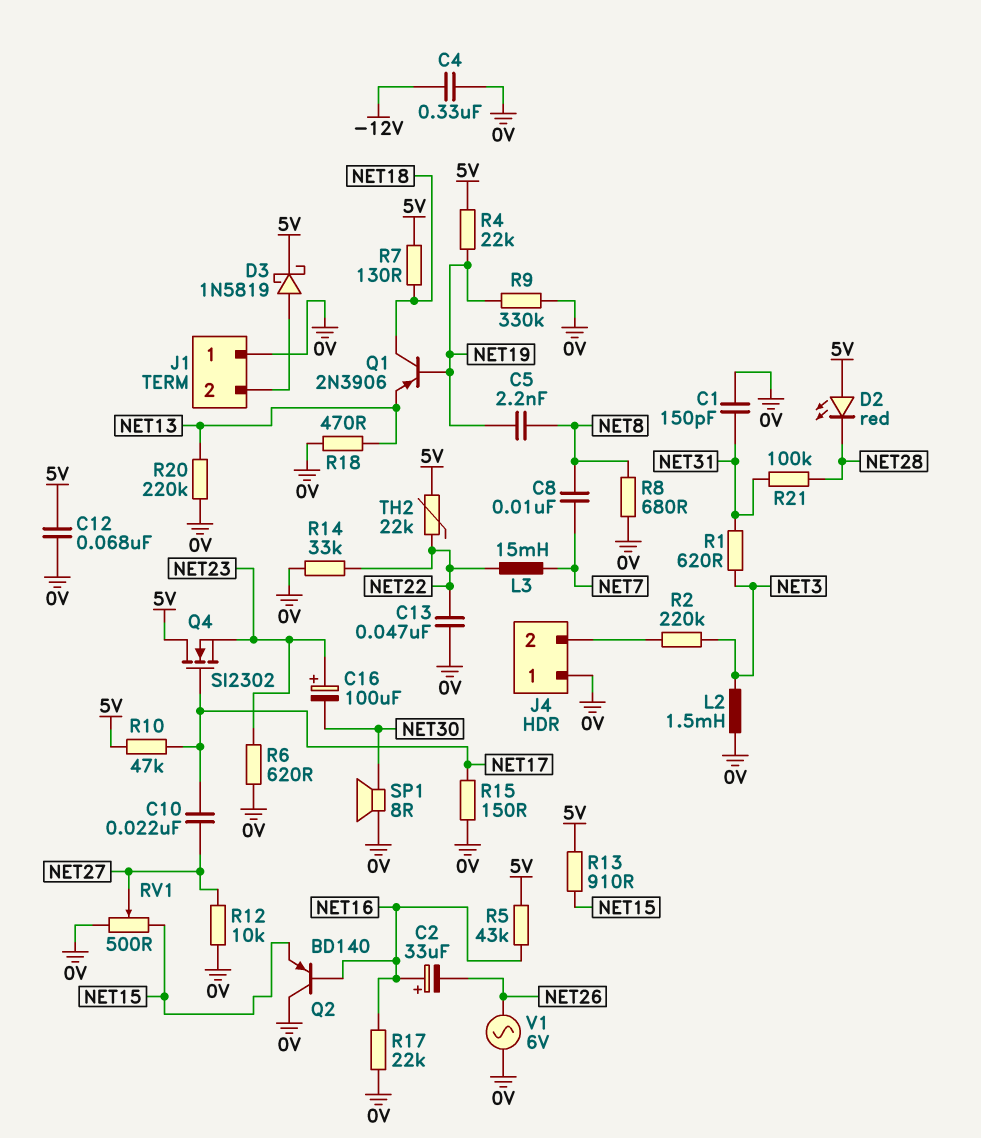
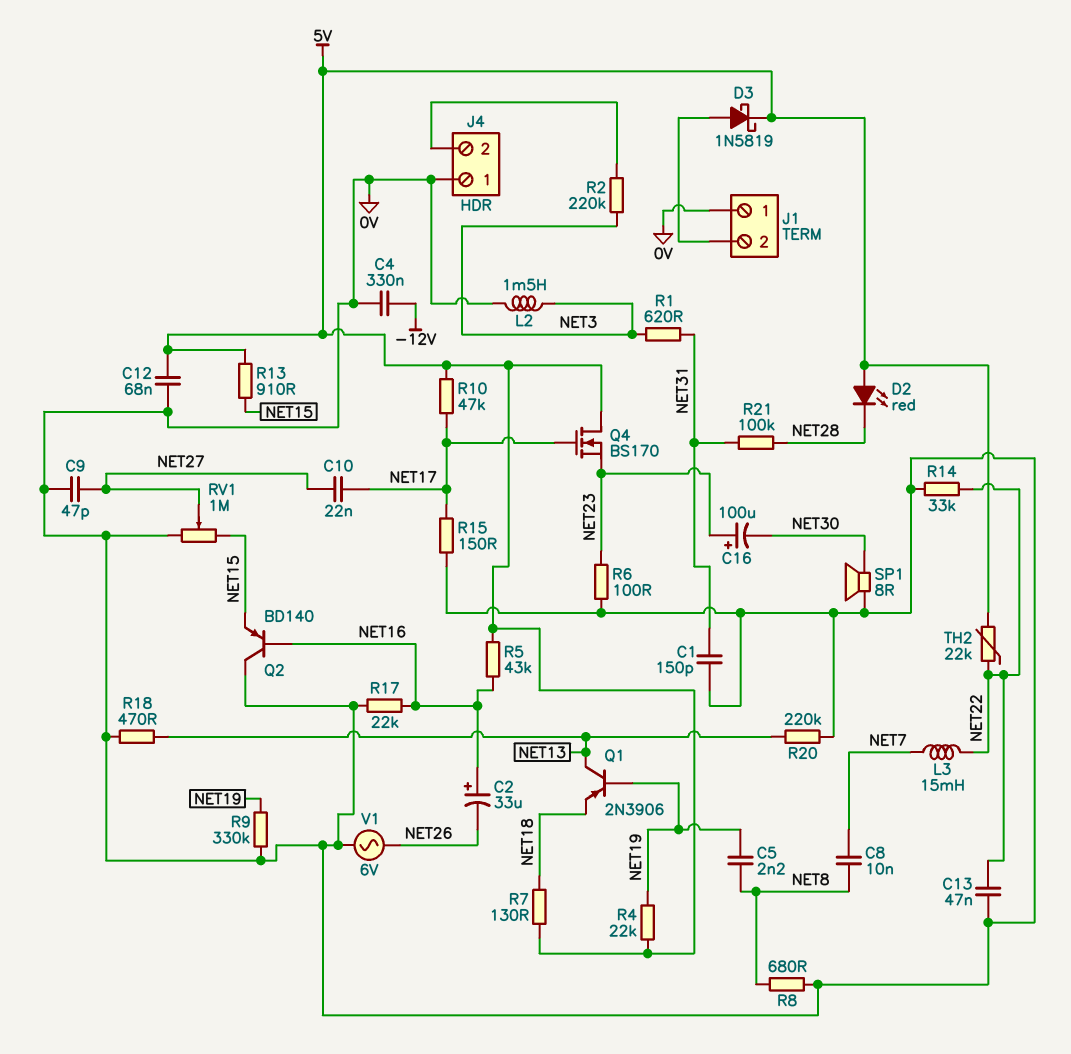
C9: none -> 47pF (0V, NET27)
Q1: PNP 2N3906 (B NET19, C NET18, E NET13) -> PNP 2N3906 (B NET19, C NET13, E NET18)
Q4: NMOS SI2302 (G NET17, D 5V, S NET23) -> NMOS BS170 (G NET17, D 5V, S NET23)
R6: 620 (0V, NET23) -> 100 (0V, NET23)
R12: 10k (0V, NET27) -> none
RV1: 500 (0V, NET15, wiper NET27) -> 1M (0V, NET15, wiper NET27)

